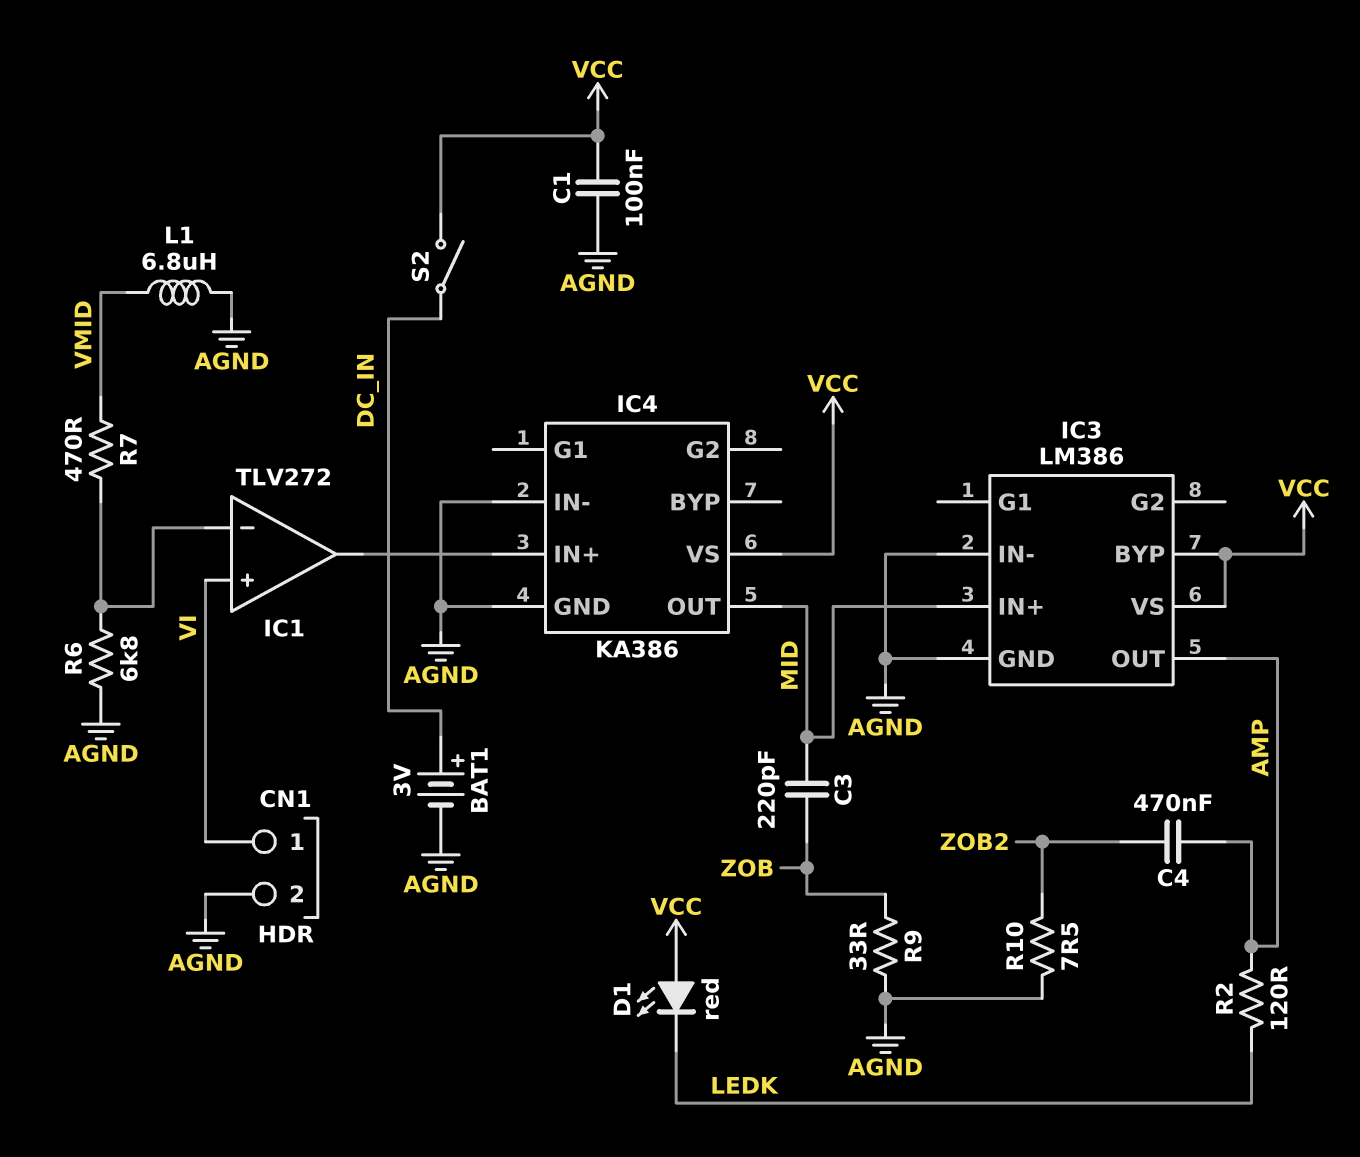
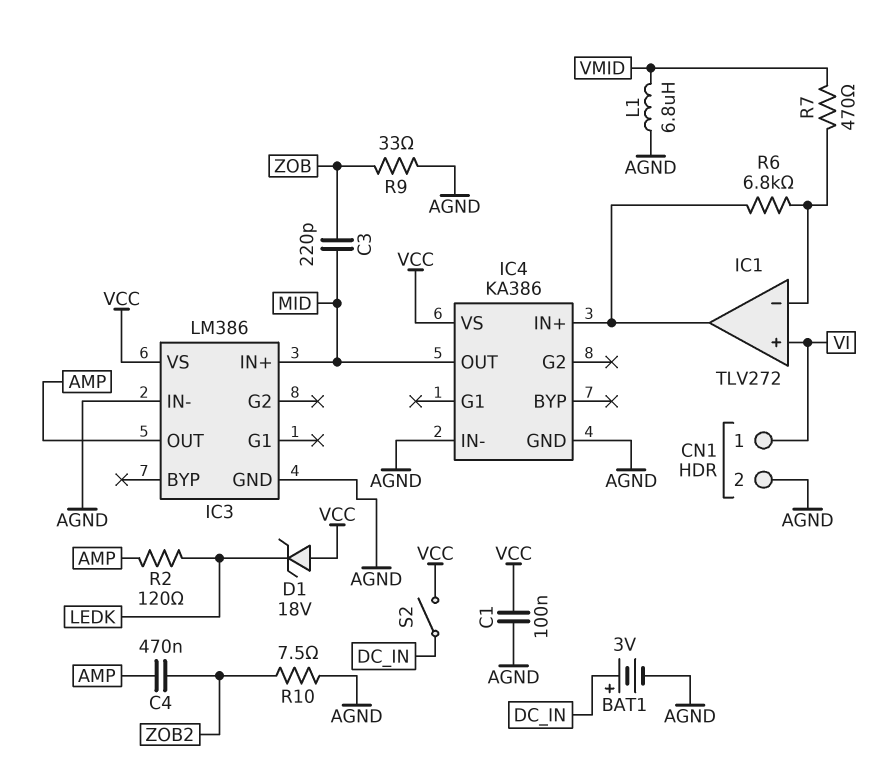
D1: LED red (A VCC, K LEDK) -> zener 18V (A VCC, K LEDK)
IC3 pin BYP: VCC -> none
R6: 6.8k (AGND, IC1/in-) -> 6.8k (IC1/in-, IC1/out)

